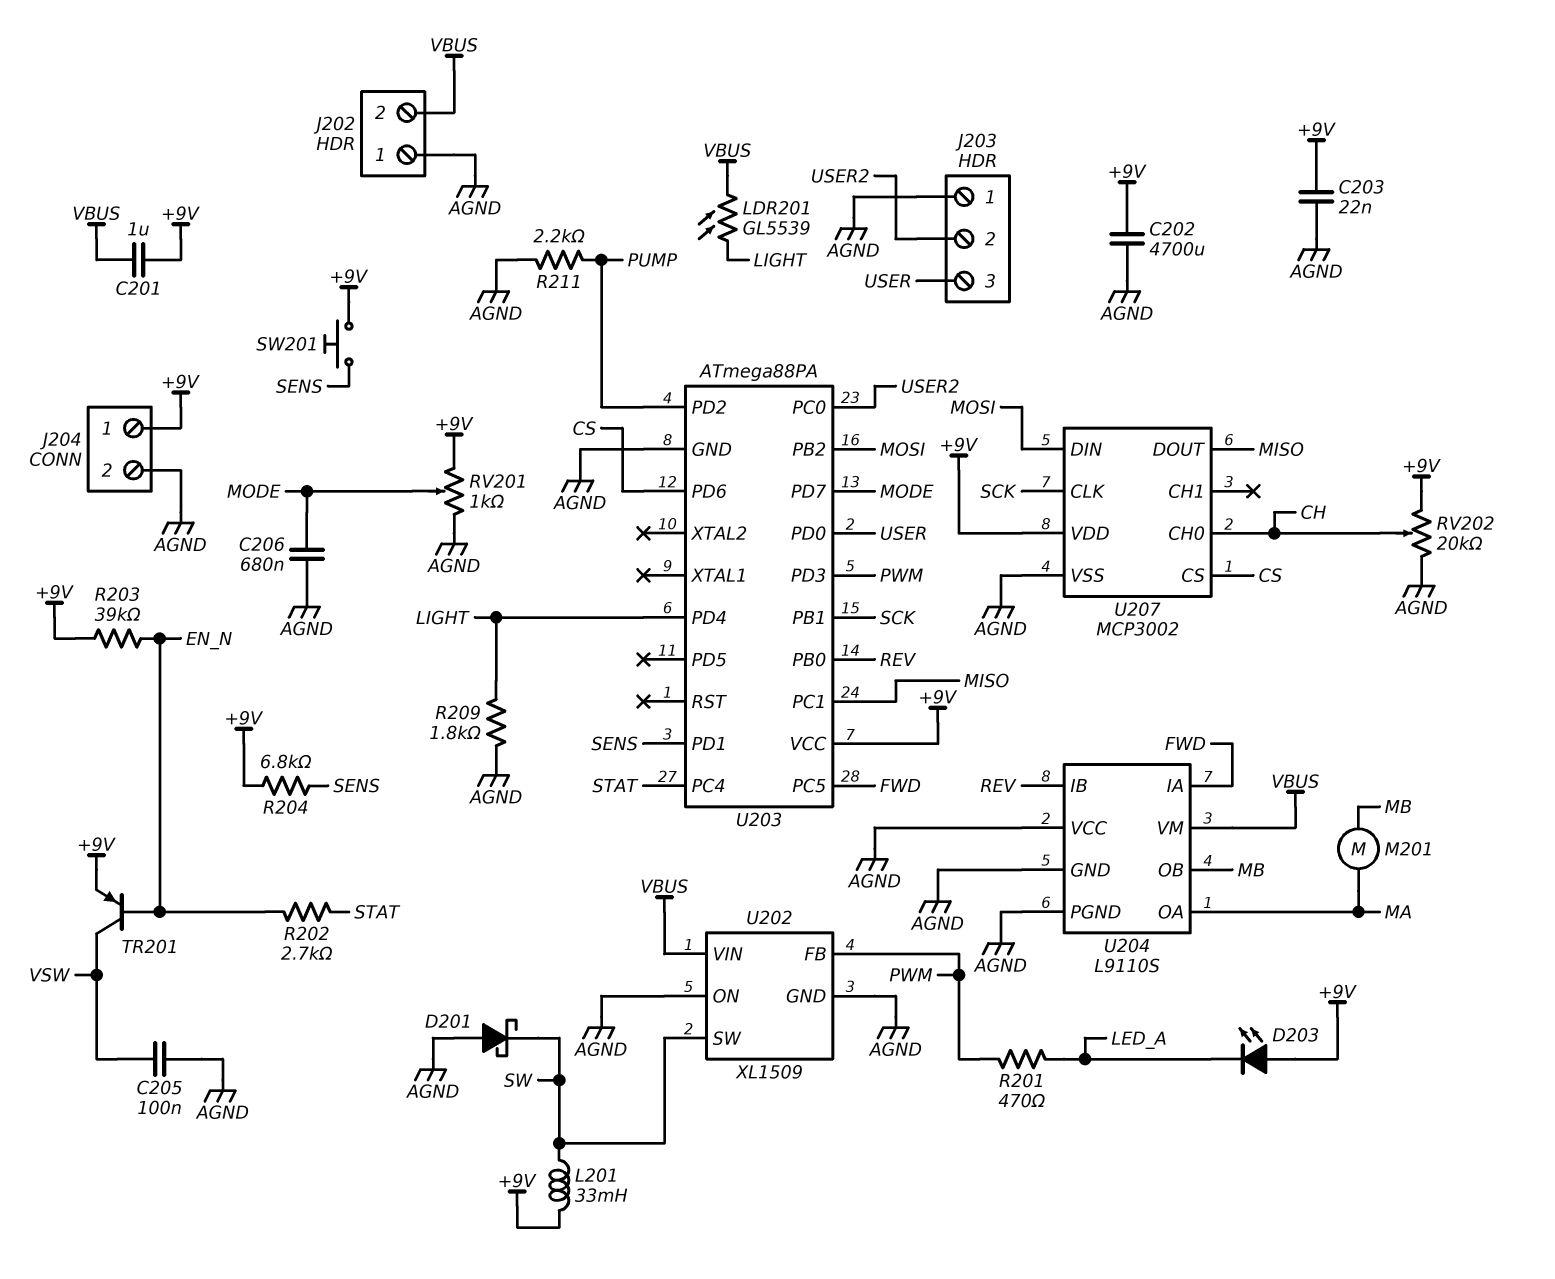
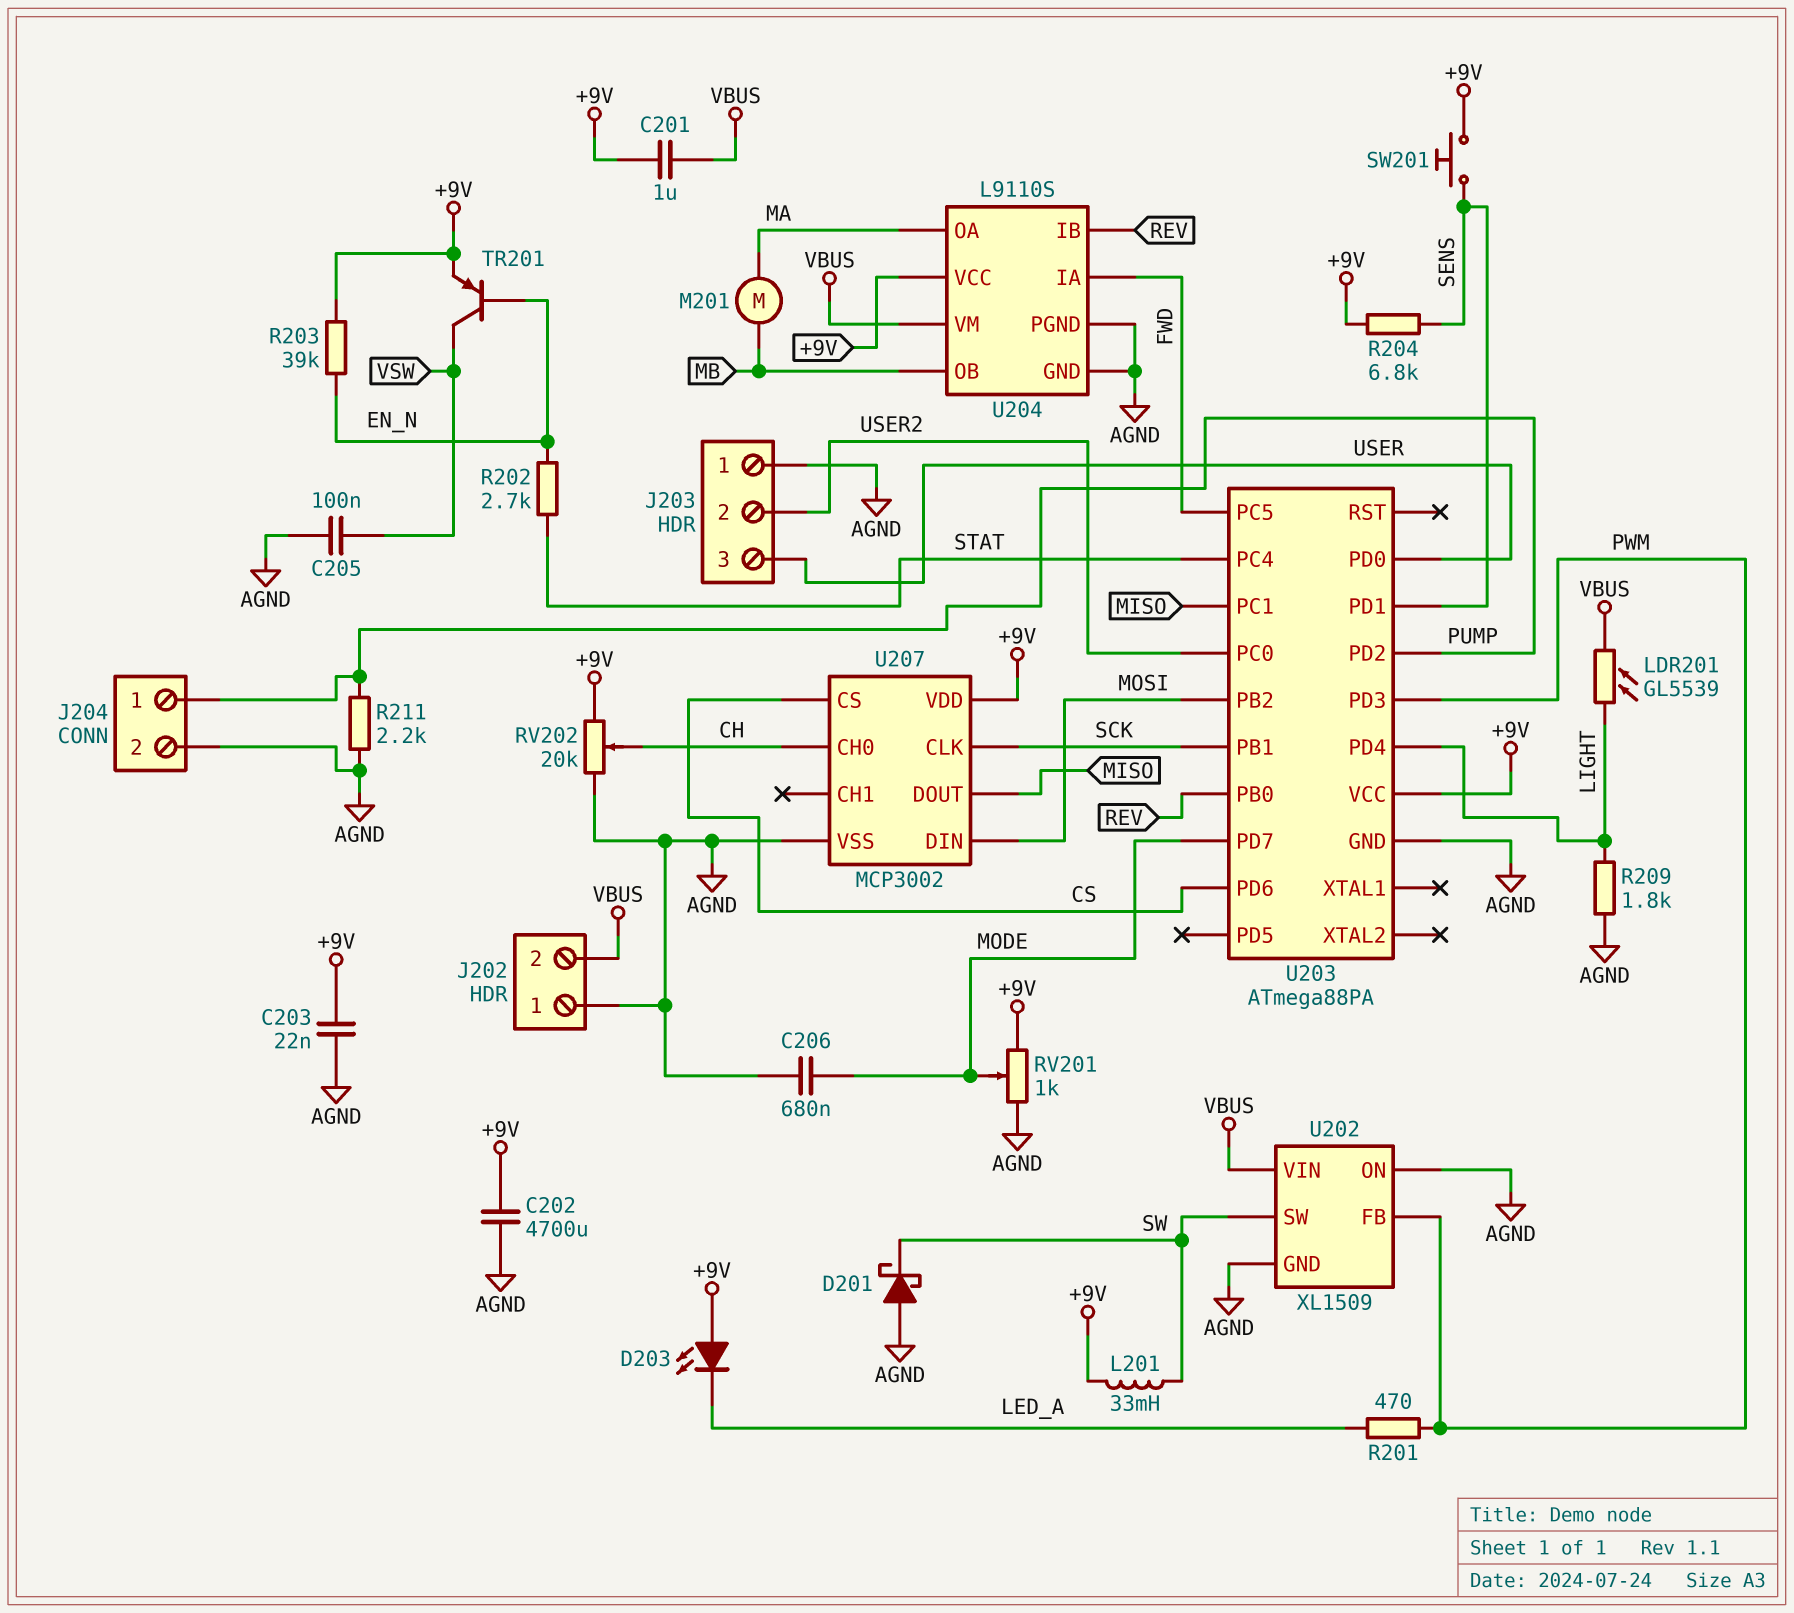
J204 pin 1: +9V -> PUMP
U204 pin VCC: AGND -> +9V

